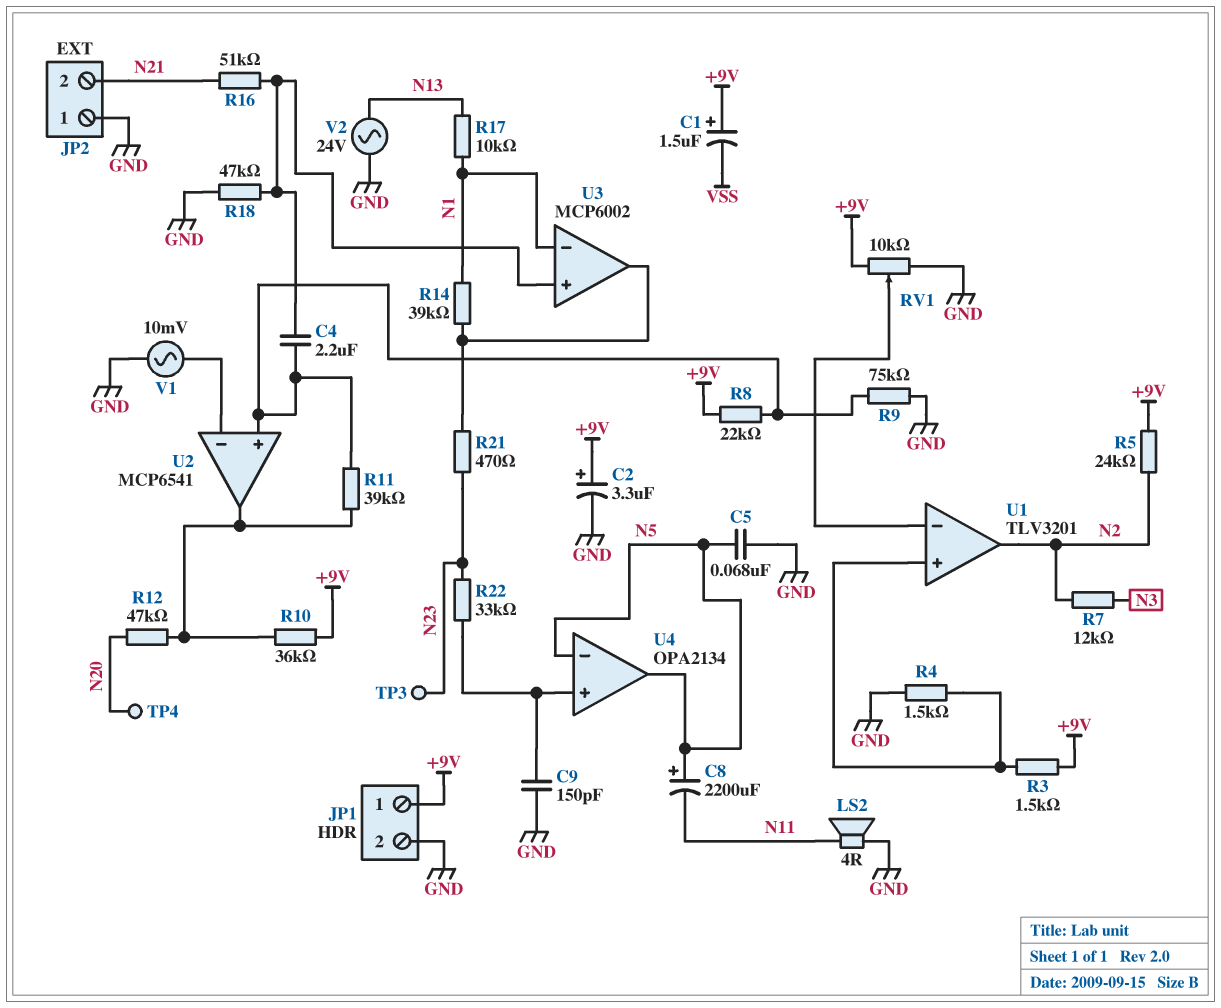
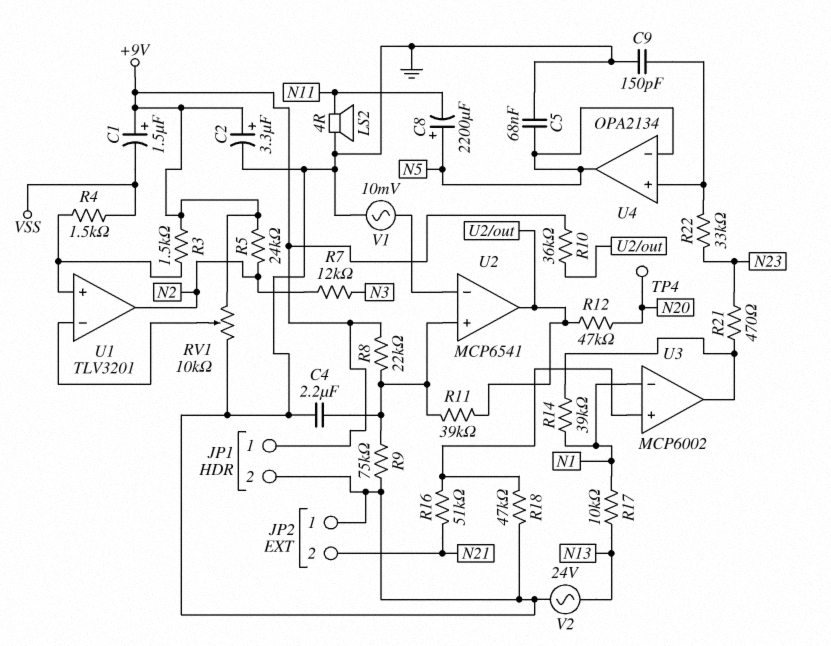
C4: 2.2uF (U2/in+, U3/in+) -> 2.2uF (GND, U2/in+)
R4: 1.5k (GND, U1/in+) -> 1.5k (U1/in+, VSS)
TP3: test point (N23) -> none

